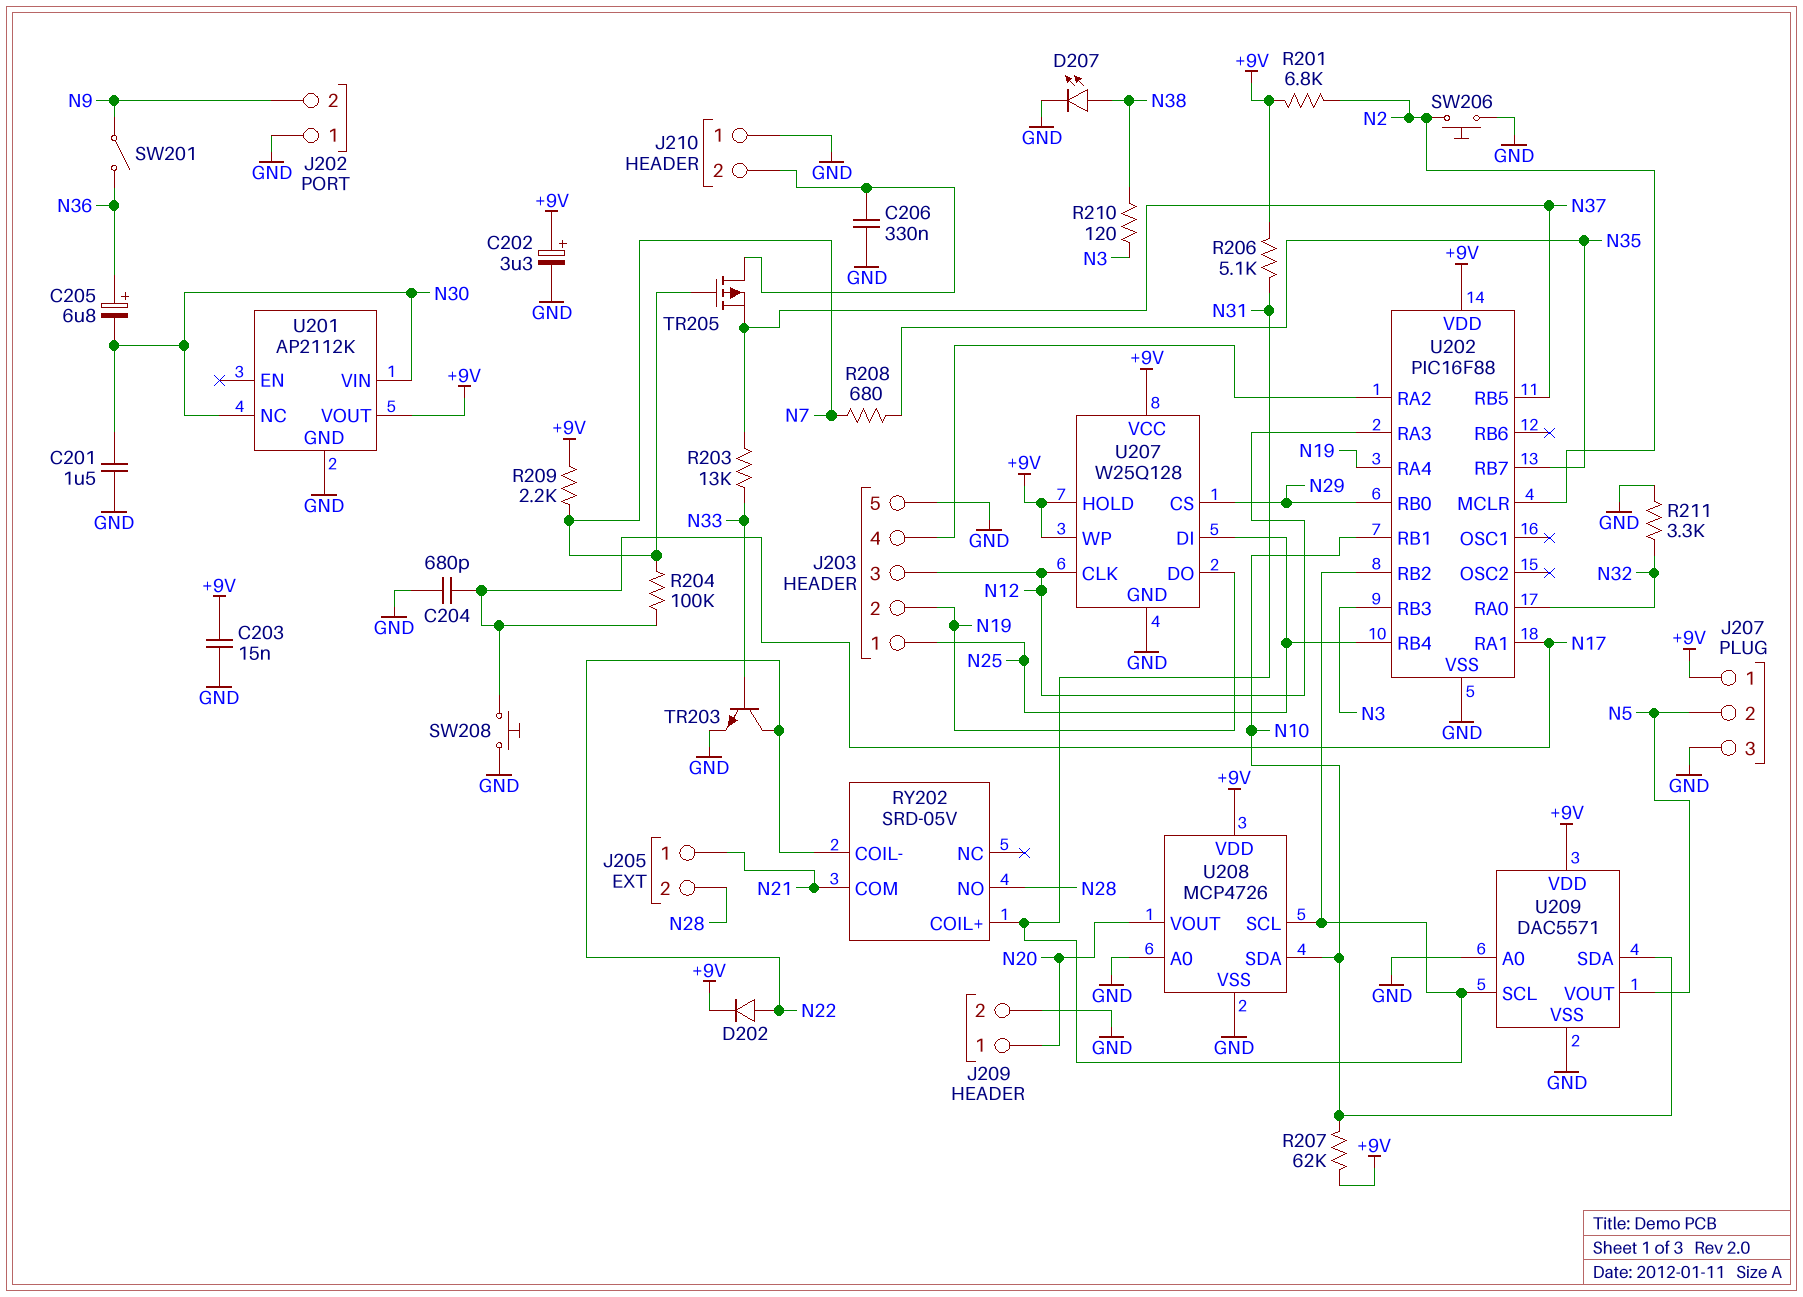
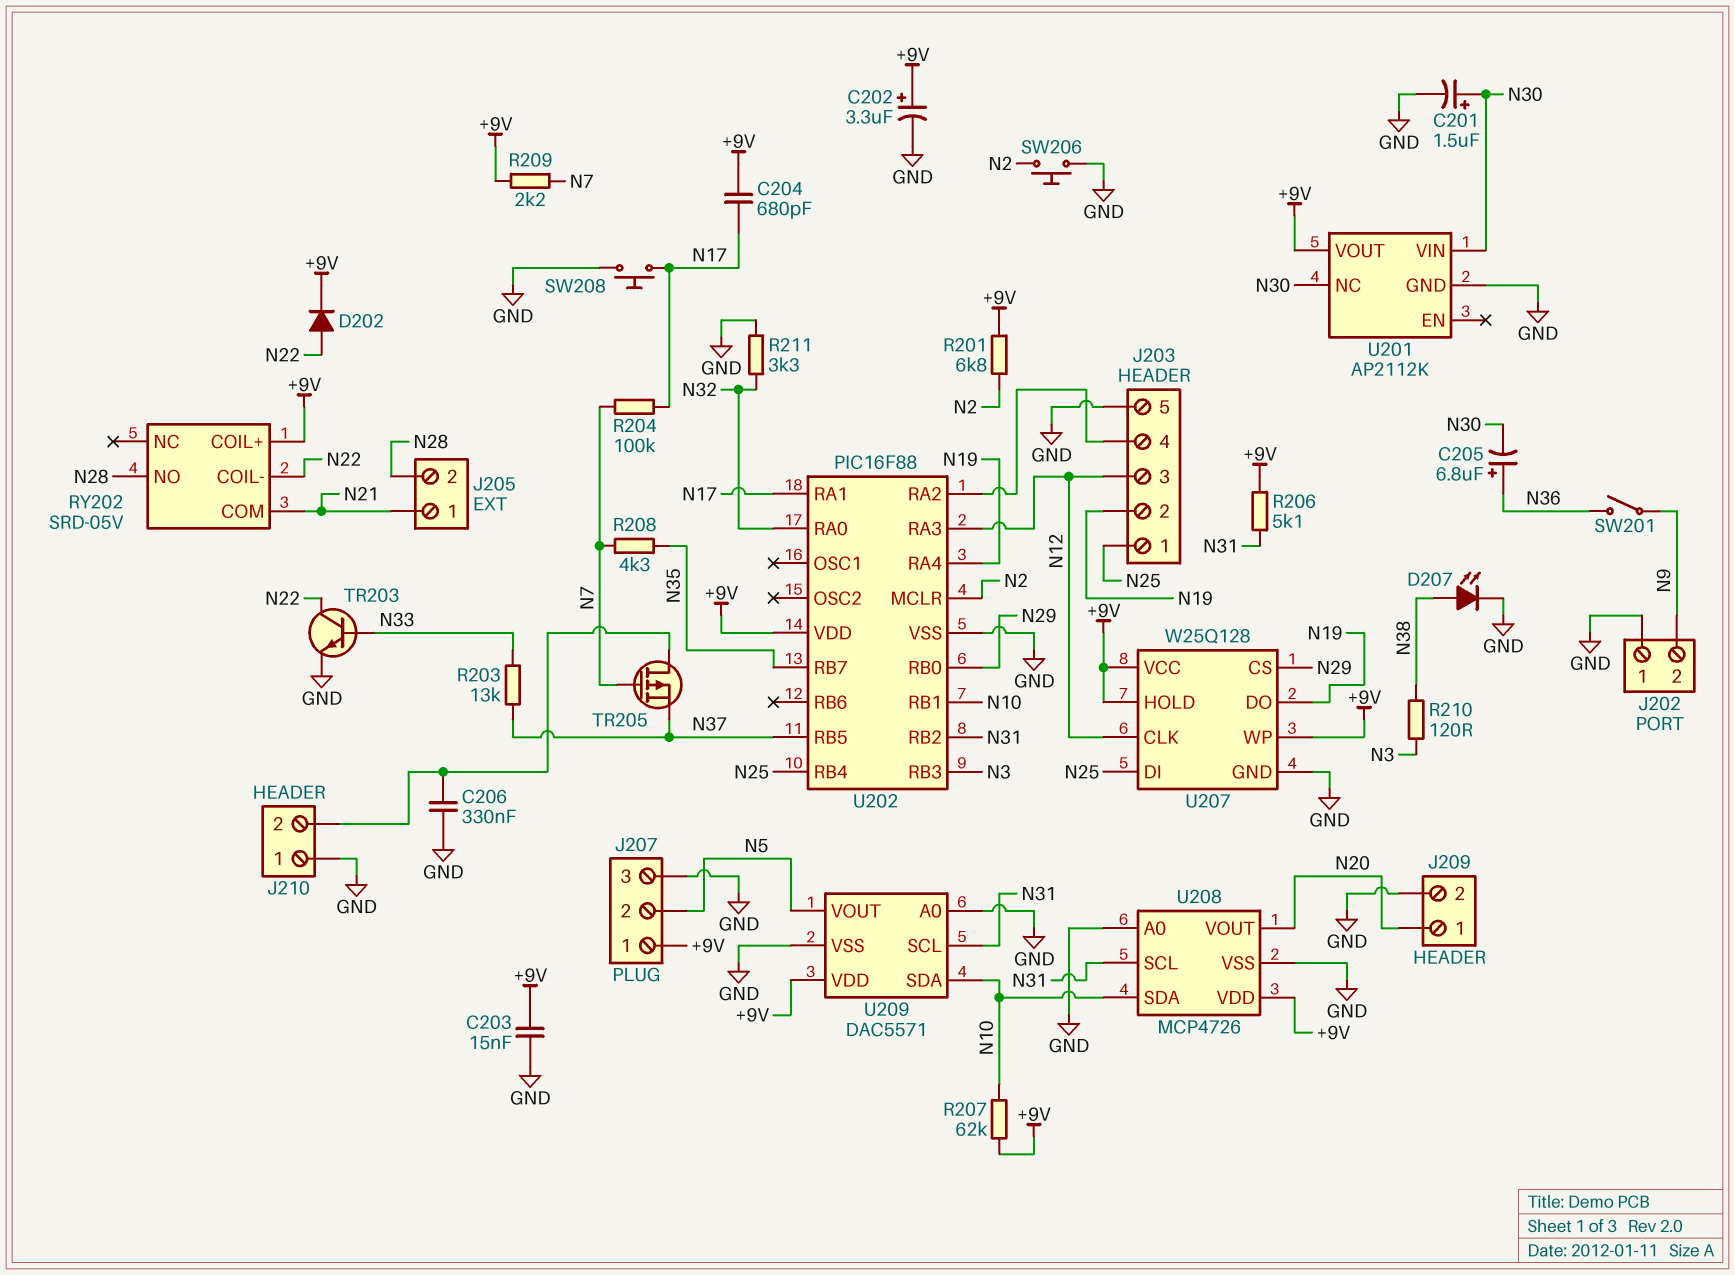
C201: 1.5uF (GND, N30) -> 1.5uF (plus N30, minus GND)
C204: 680pF (GND, N17) -> 680pF (+9V, N17)
R208: 680 (N7, N35) -> 4.3k (N7, N35)
RY202 pin COIL+: N31 -> +9V

